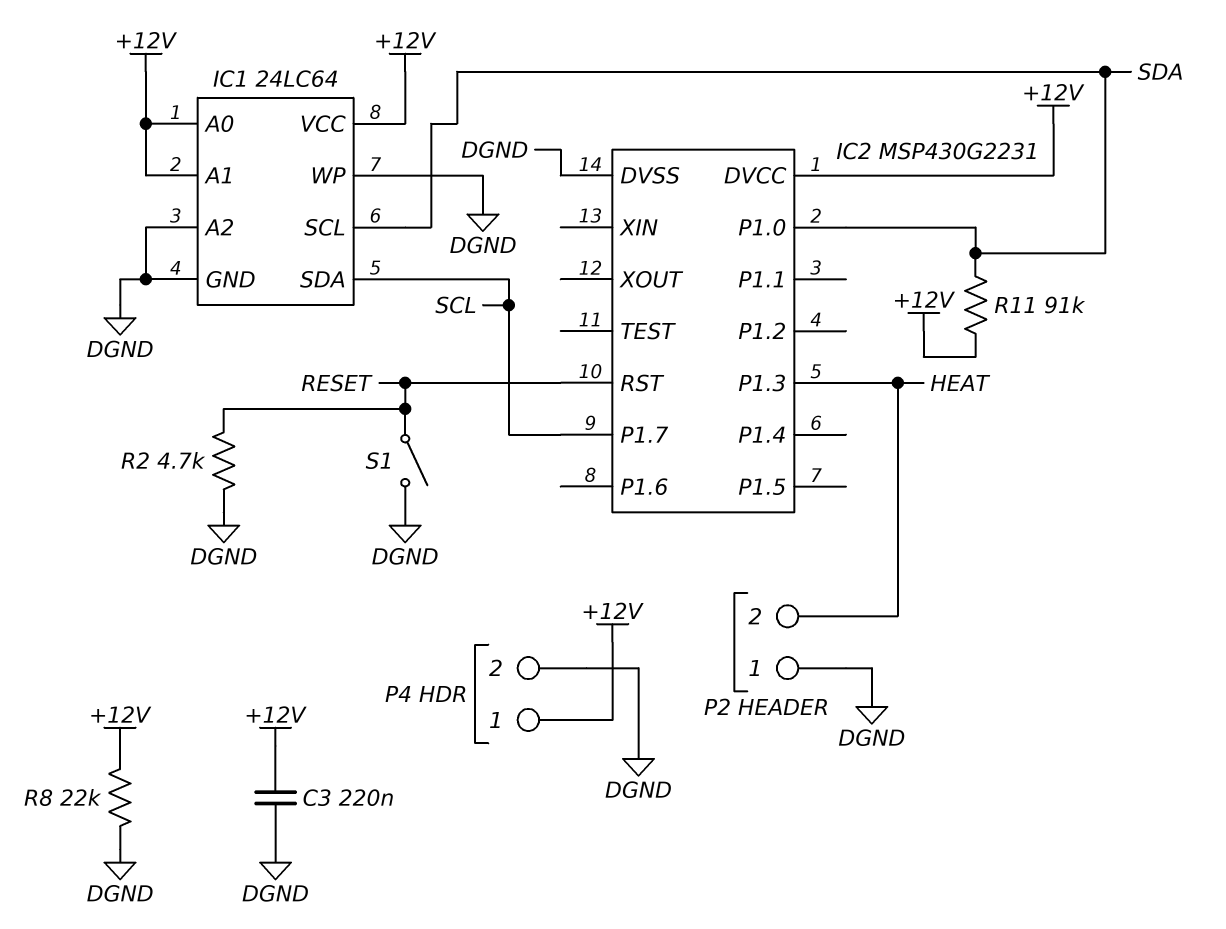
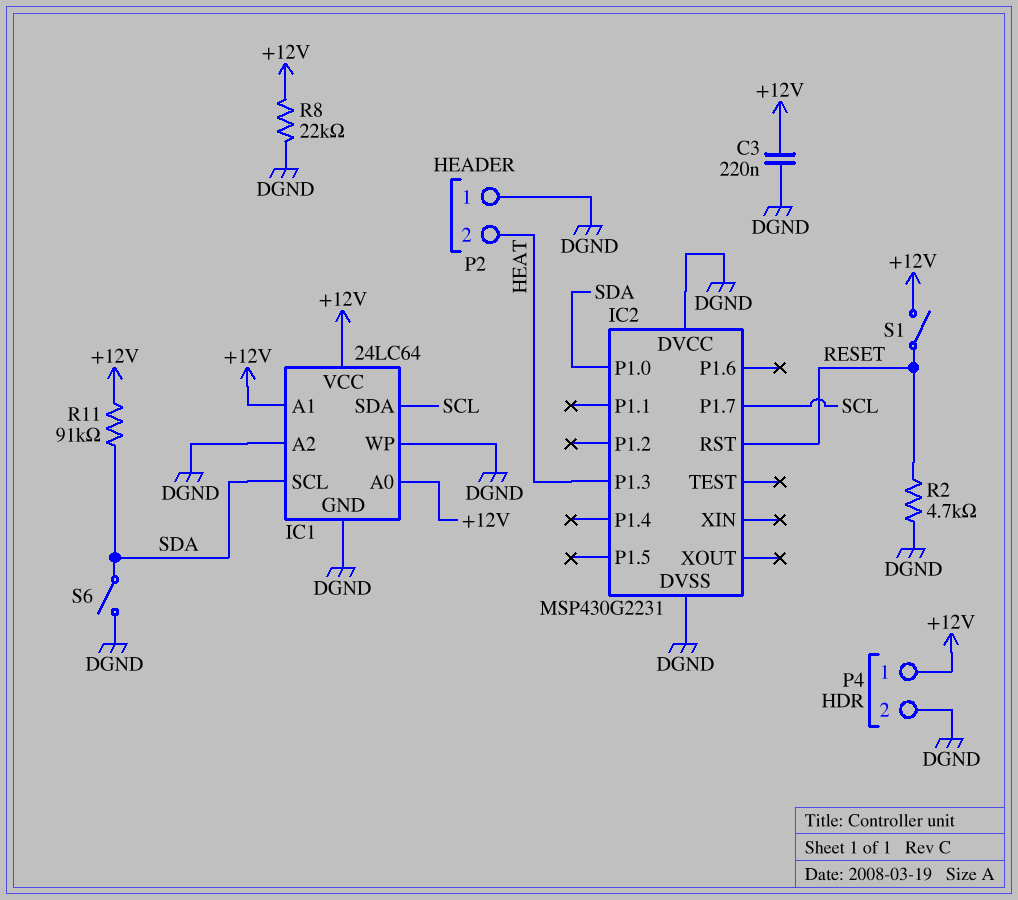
IC2 pin DVCC: +12V -> DGND
S1: switch (DGND, RESET) -> switch (+12V, RESET)
S6: none -> switch (DGND, SDA)

